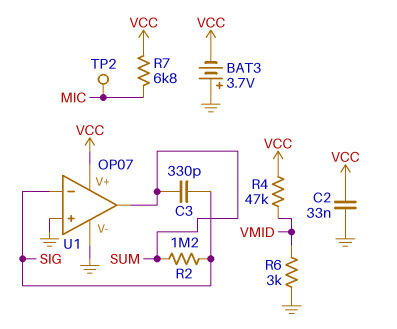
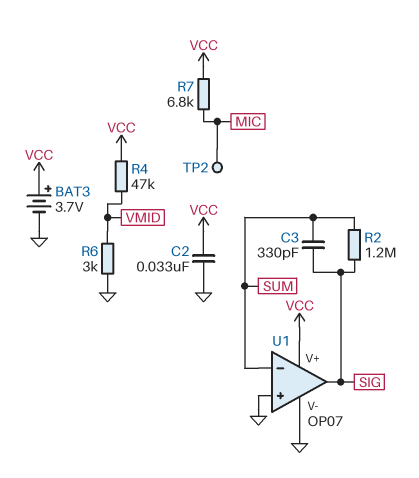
BAT3: 3.7V (plus GND, minus VCC) -> 3.7V (plus VCC, minus GND)
U1 pin in-: SIG -> SUM
U1 pin out: SUM -> SIG

